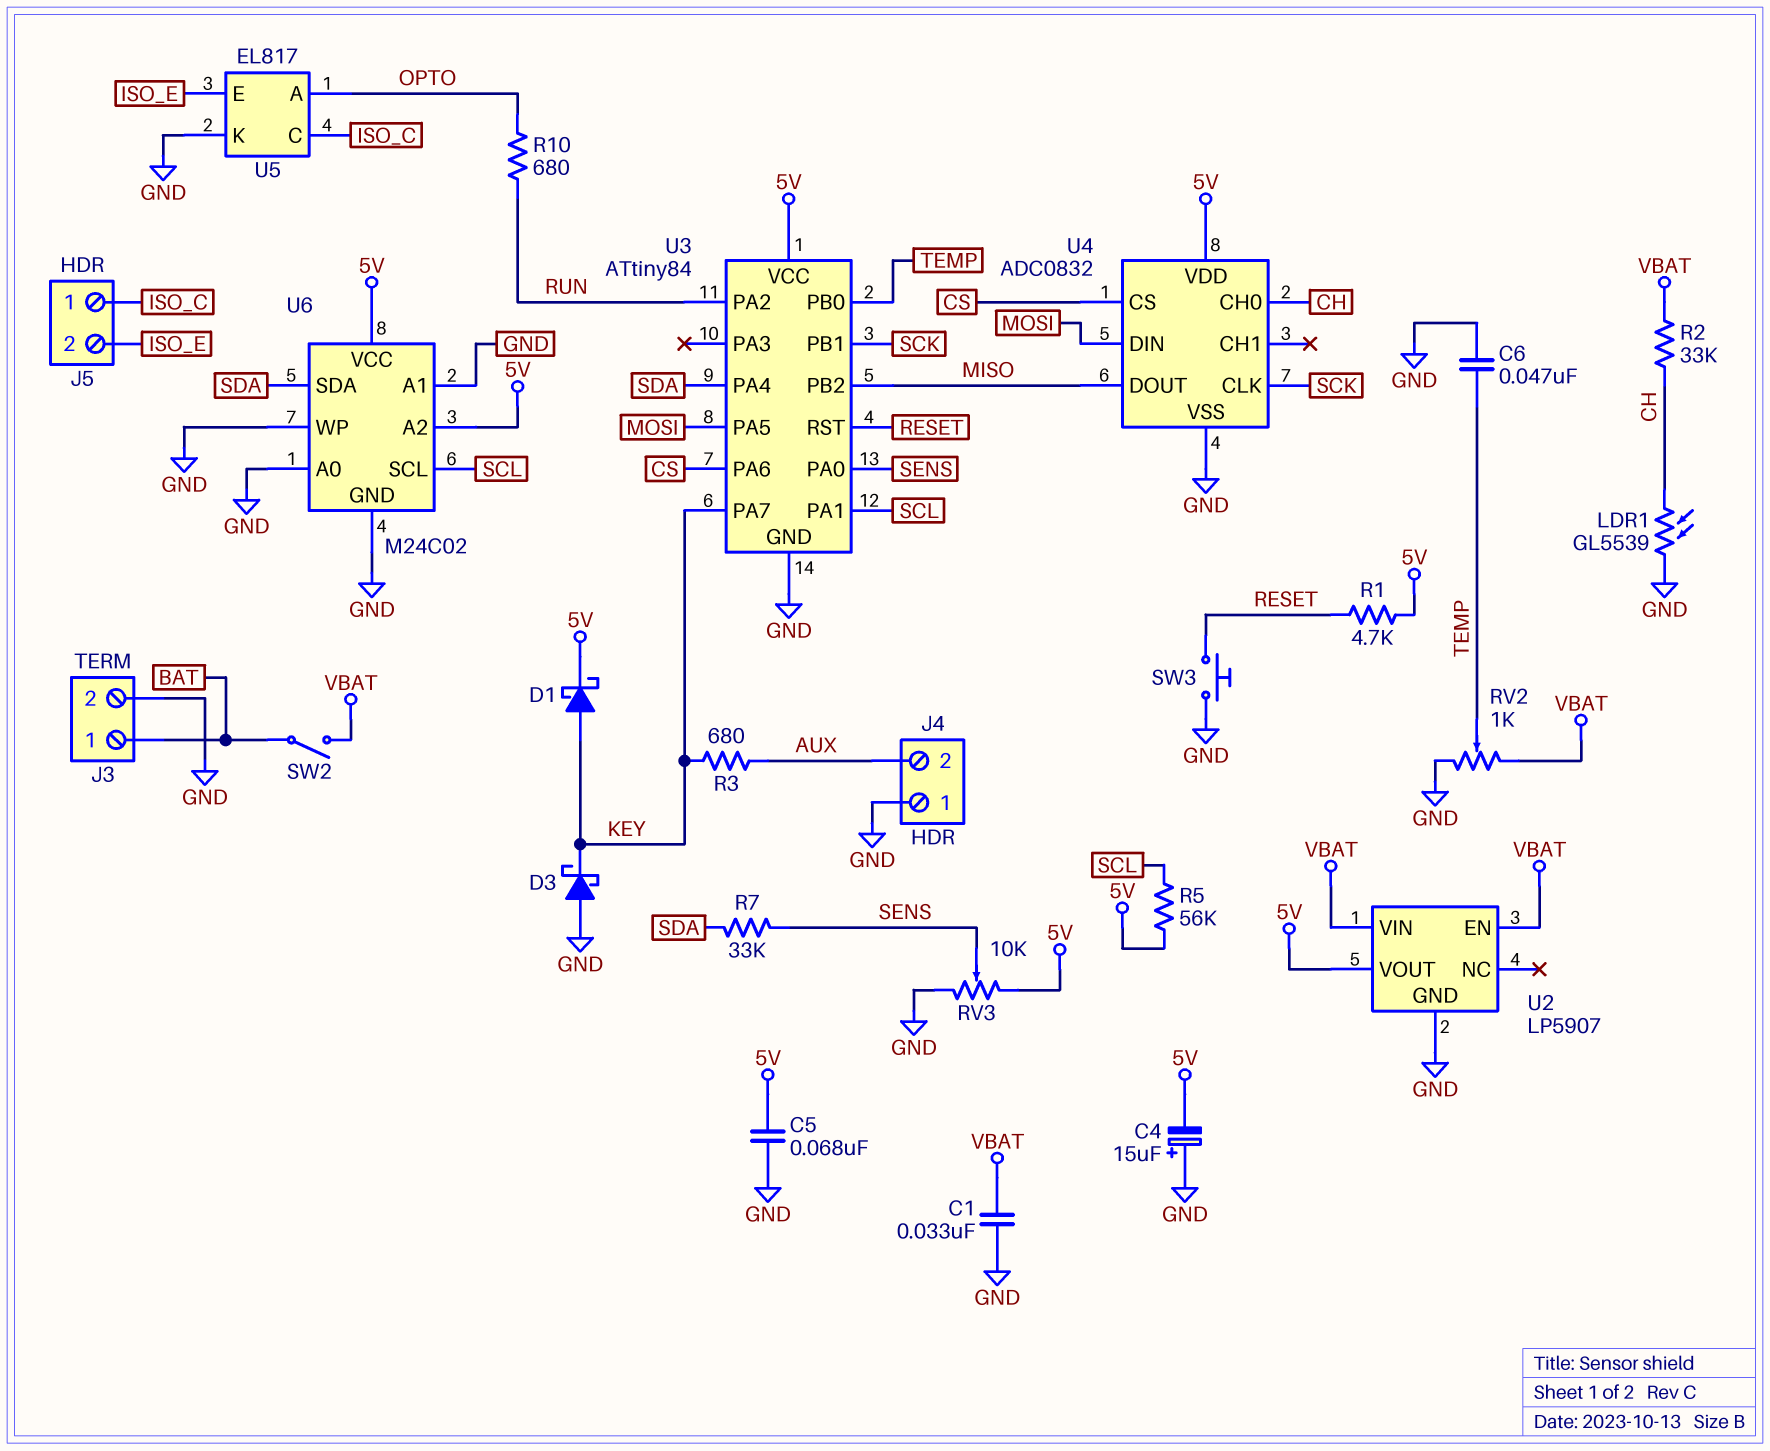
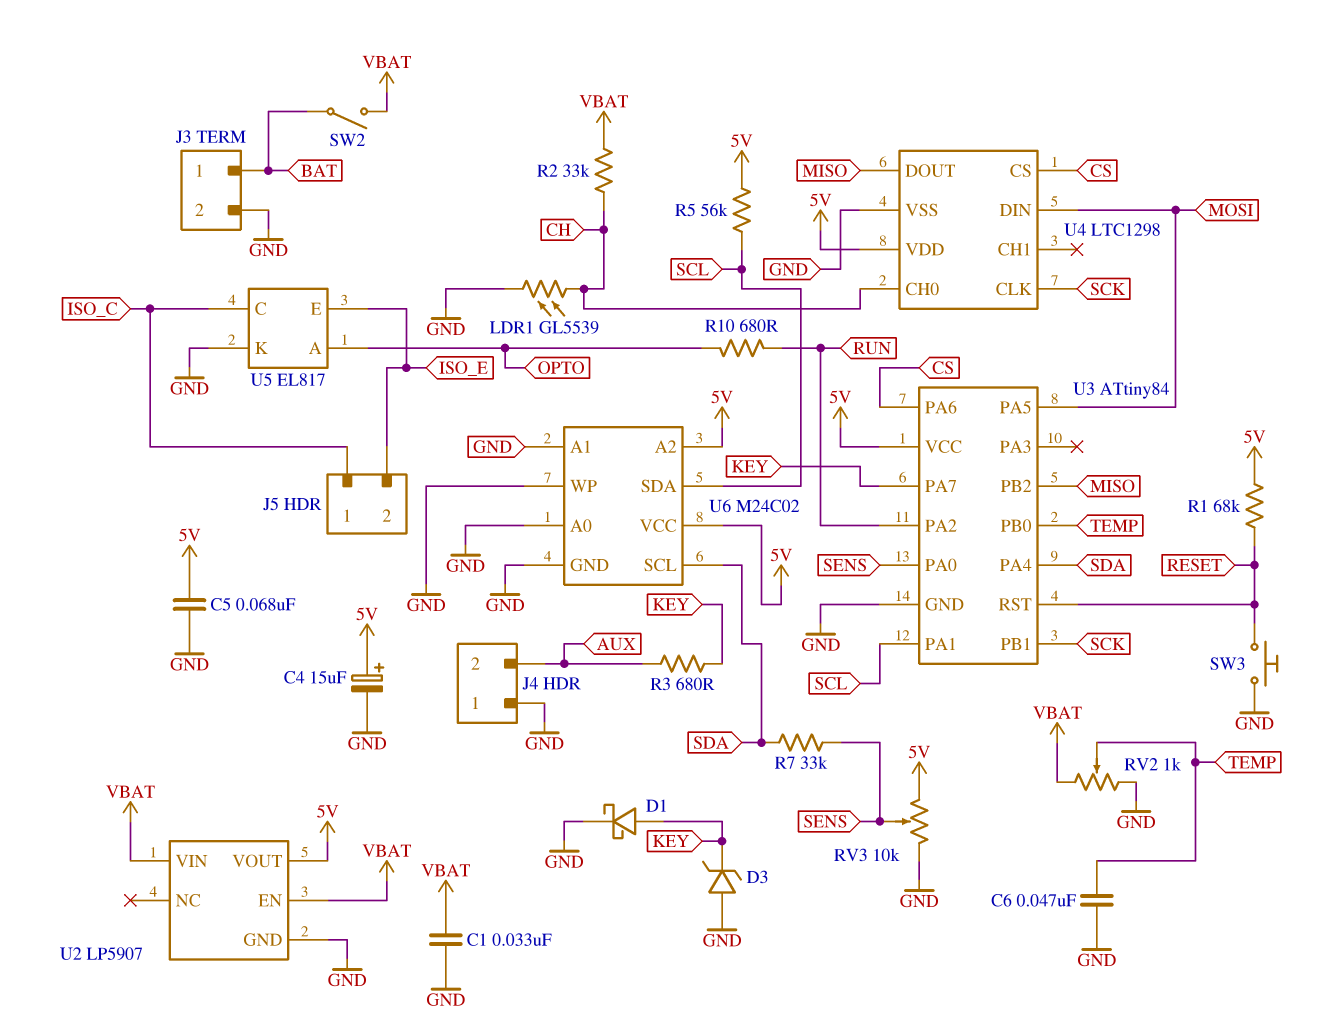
C4: 15uF (plus GND, minus 5V) -> 15uF (plus 5V, minus GND)
D1: schottky (A KEY, K 5V) -> schottky (A KEY, K GND)
D3: schottky (A GND, K KEY) -> zener (A GND, K KEY)
R1: 4.7k (5V, RESET) -> 68k (5V, RESET)
U4: ADC0832 -> LTC1298
U6 pin SCL: SCL -> SDA
U6 pin SDA: SDA -> SCL

